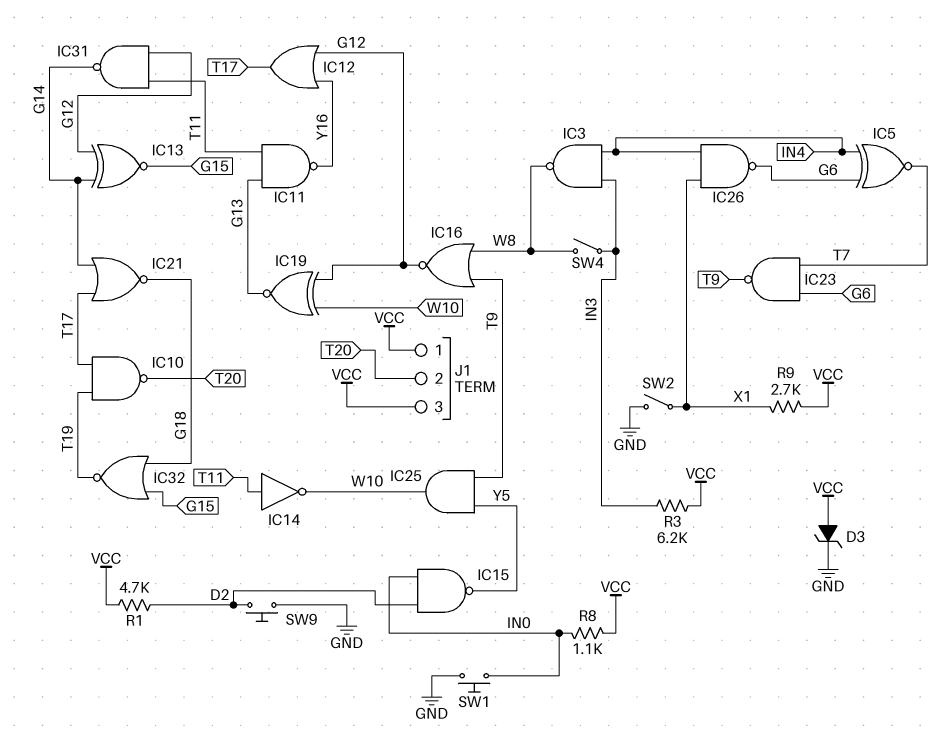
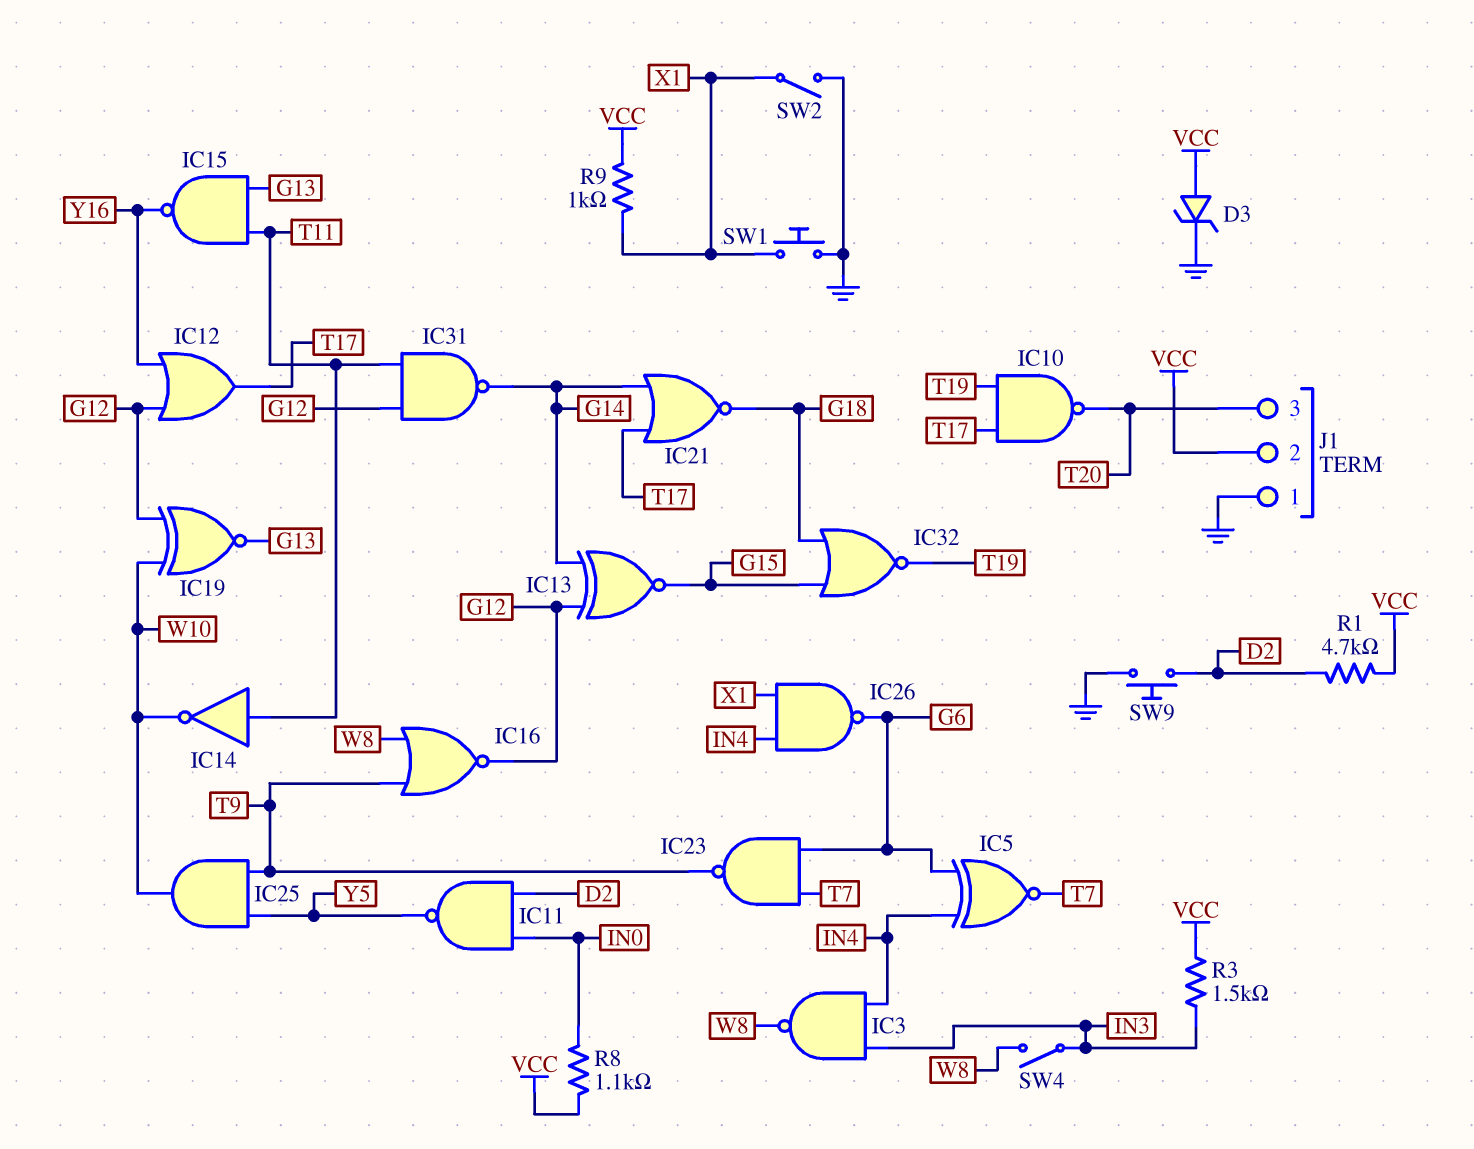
IC11: NAND (in G13, in T11, out Y16) -> NAND (in D2, in IN0, out Y5)
IC15: NAND (in D2, in IN0, out Y5) -> NAND (in G13, in T11, out Y16)
J1 pin 1: VCC -> GND
J1 pin 2: T20 -> VCC
J1 pin 3: VCC -> T20
R3: 6.2k (IN3, VCC) -> 1.5k (IN3, VCC)
R9: 2.7k (VCC, X1) -> 1k (VCC, X1)
SW1: button (GND, IN0) -> button (GND, X1)

